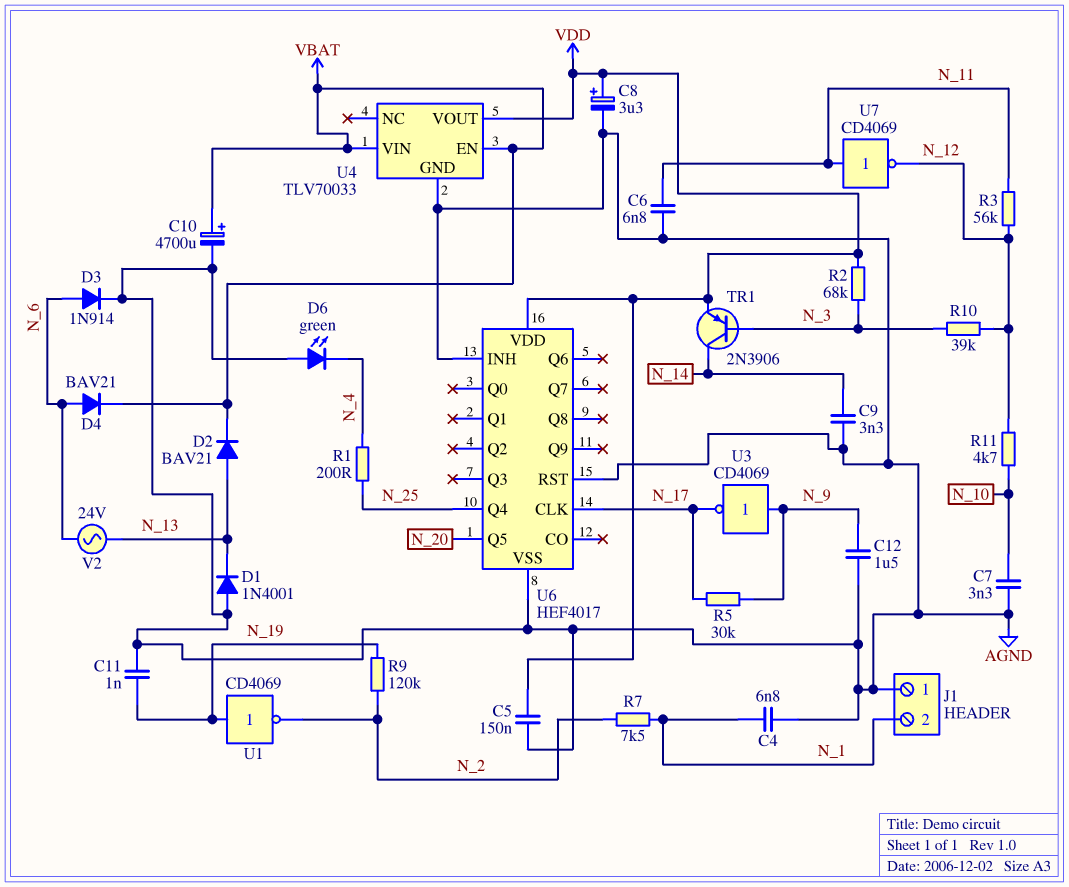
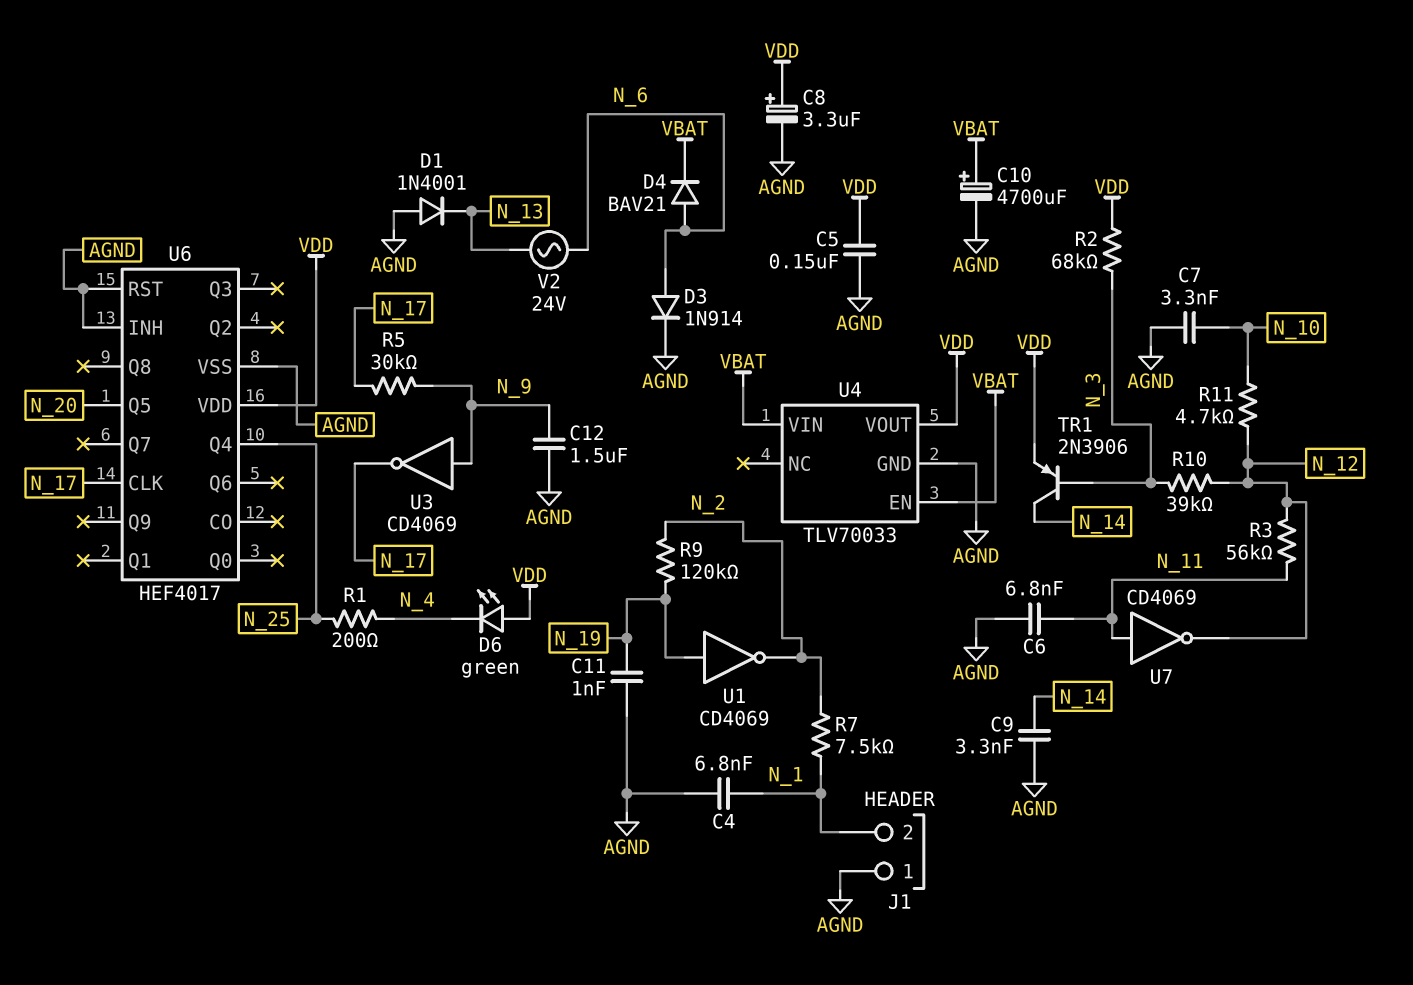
D2: diode BAV21 (A N_13, K VBAT) -> none
D6: LED green (A AGND, K N_4) -> LED green (A VDD, K N_4)

